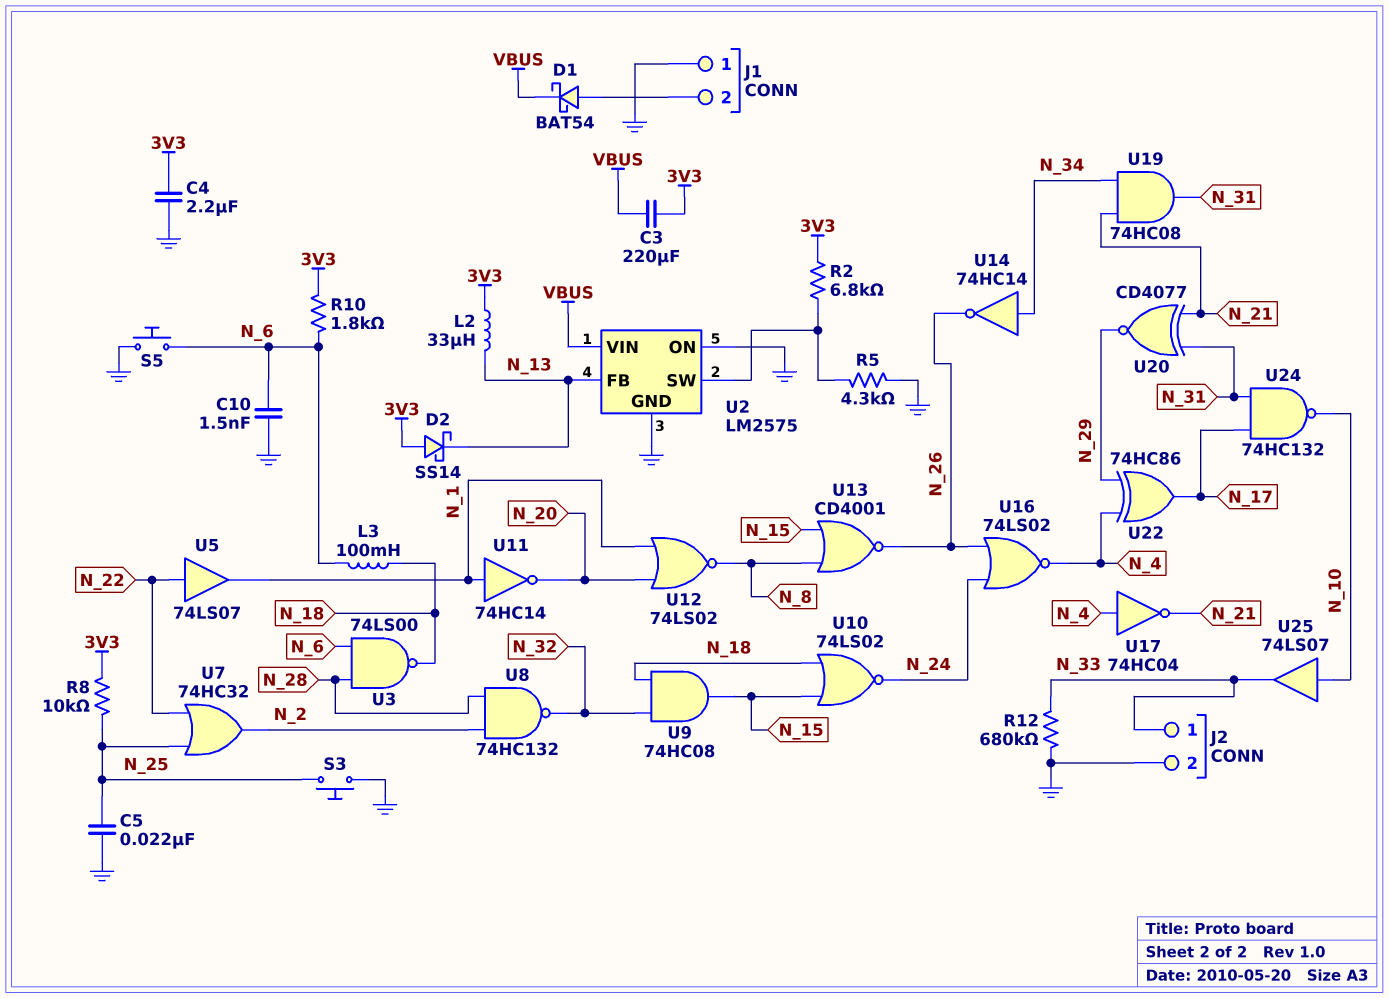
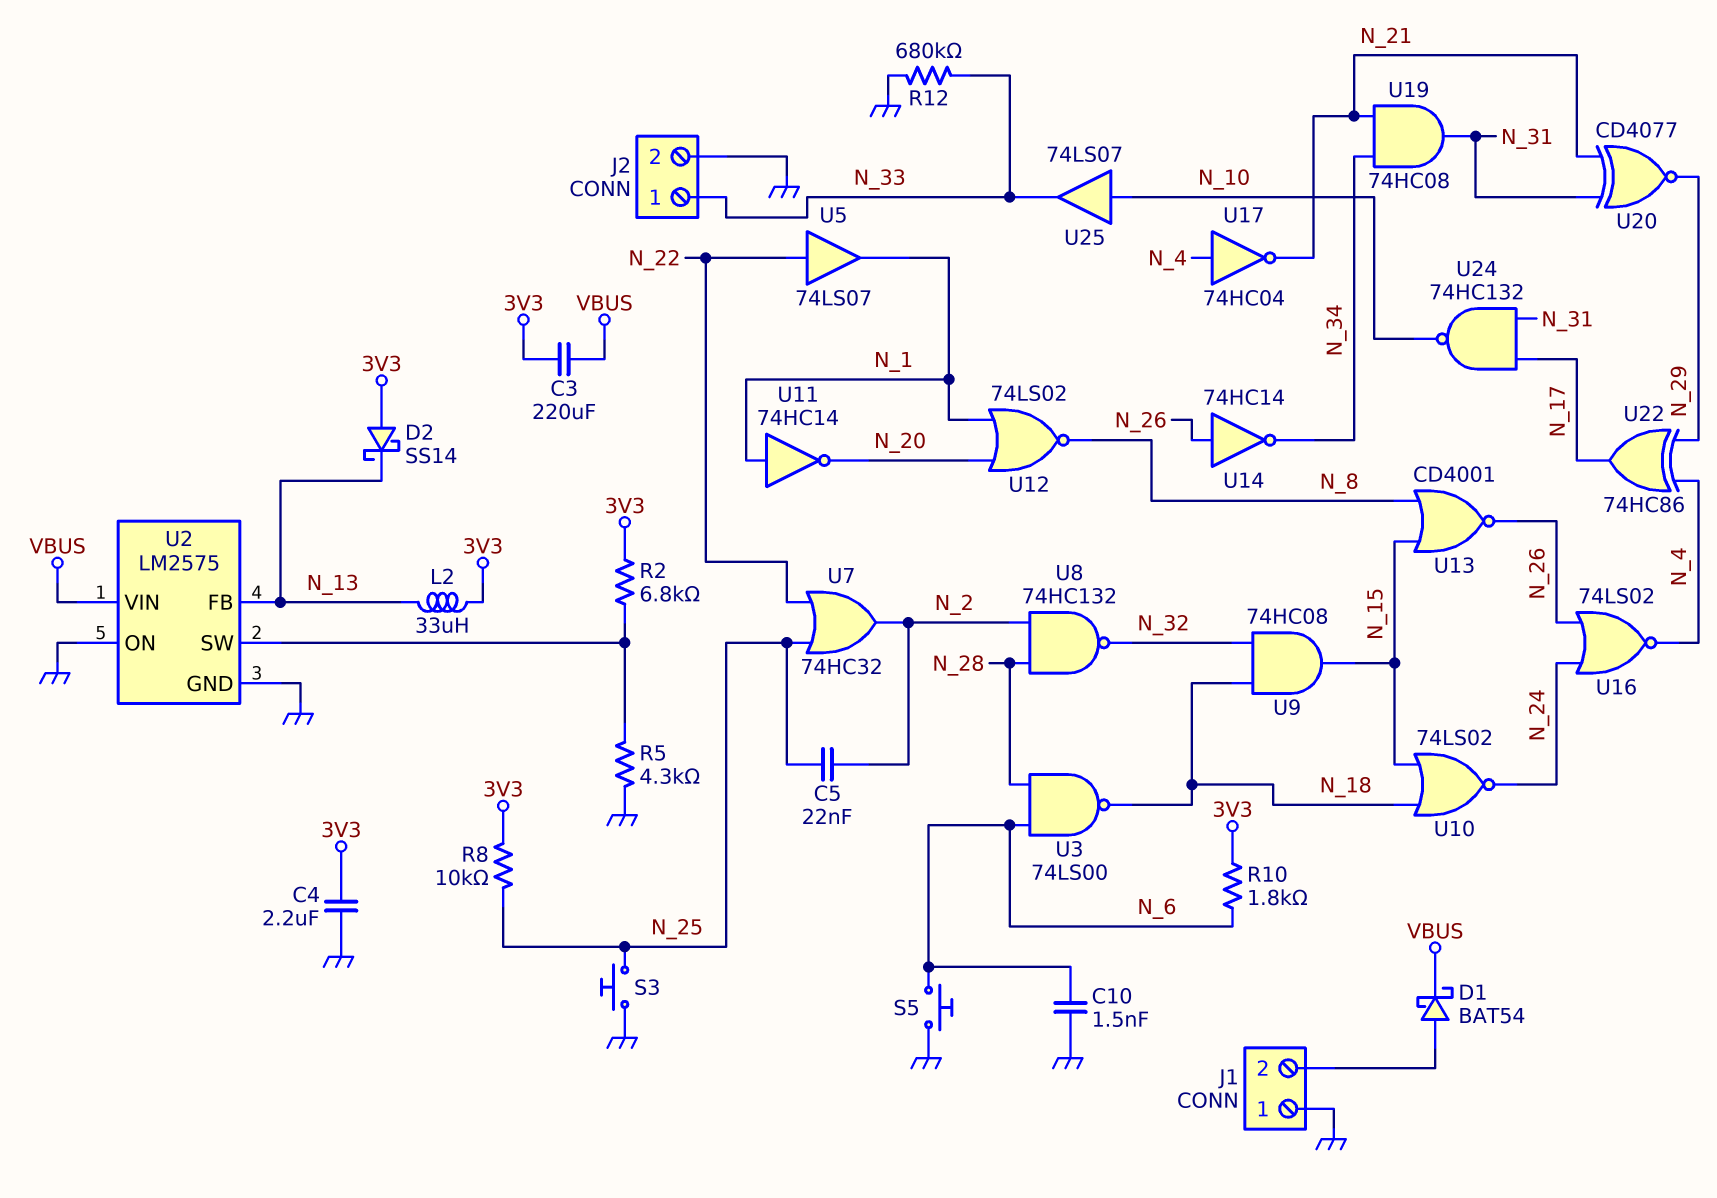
C5: 22nF (GND, N_25) -> 22nF (N_2, N_25)
L3: 100mH (N_6, N_18) -> none
U14: NOT 74HC14 (in N_34, out N_26) -> NOT 74HC14 (in N_26, out N_34)

